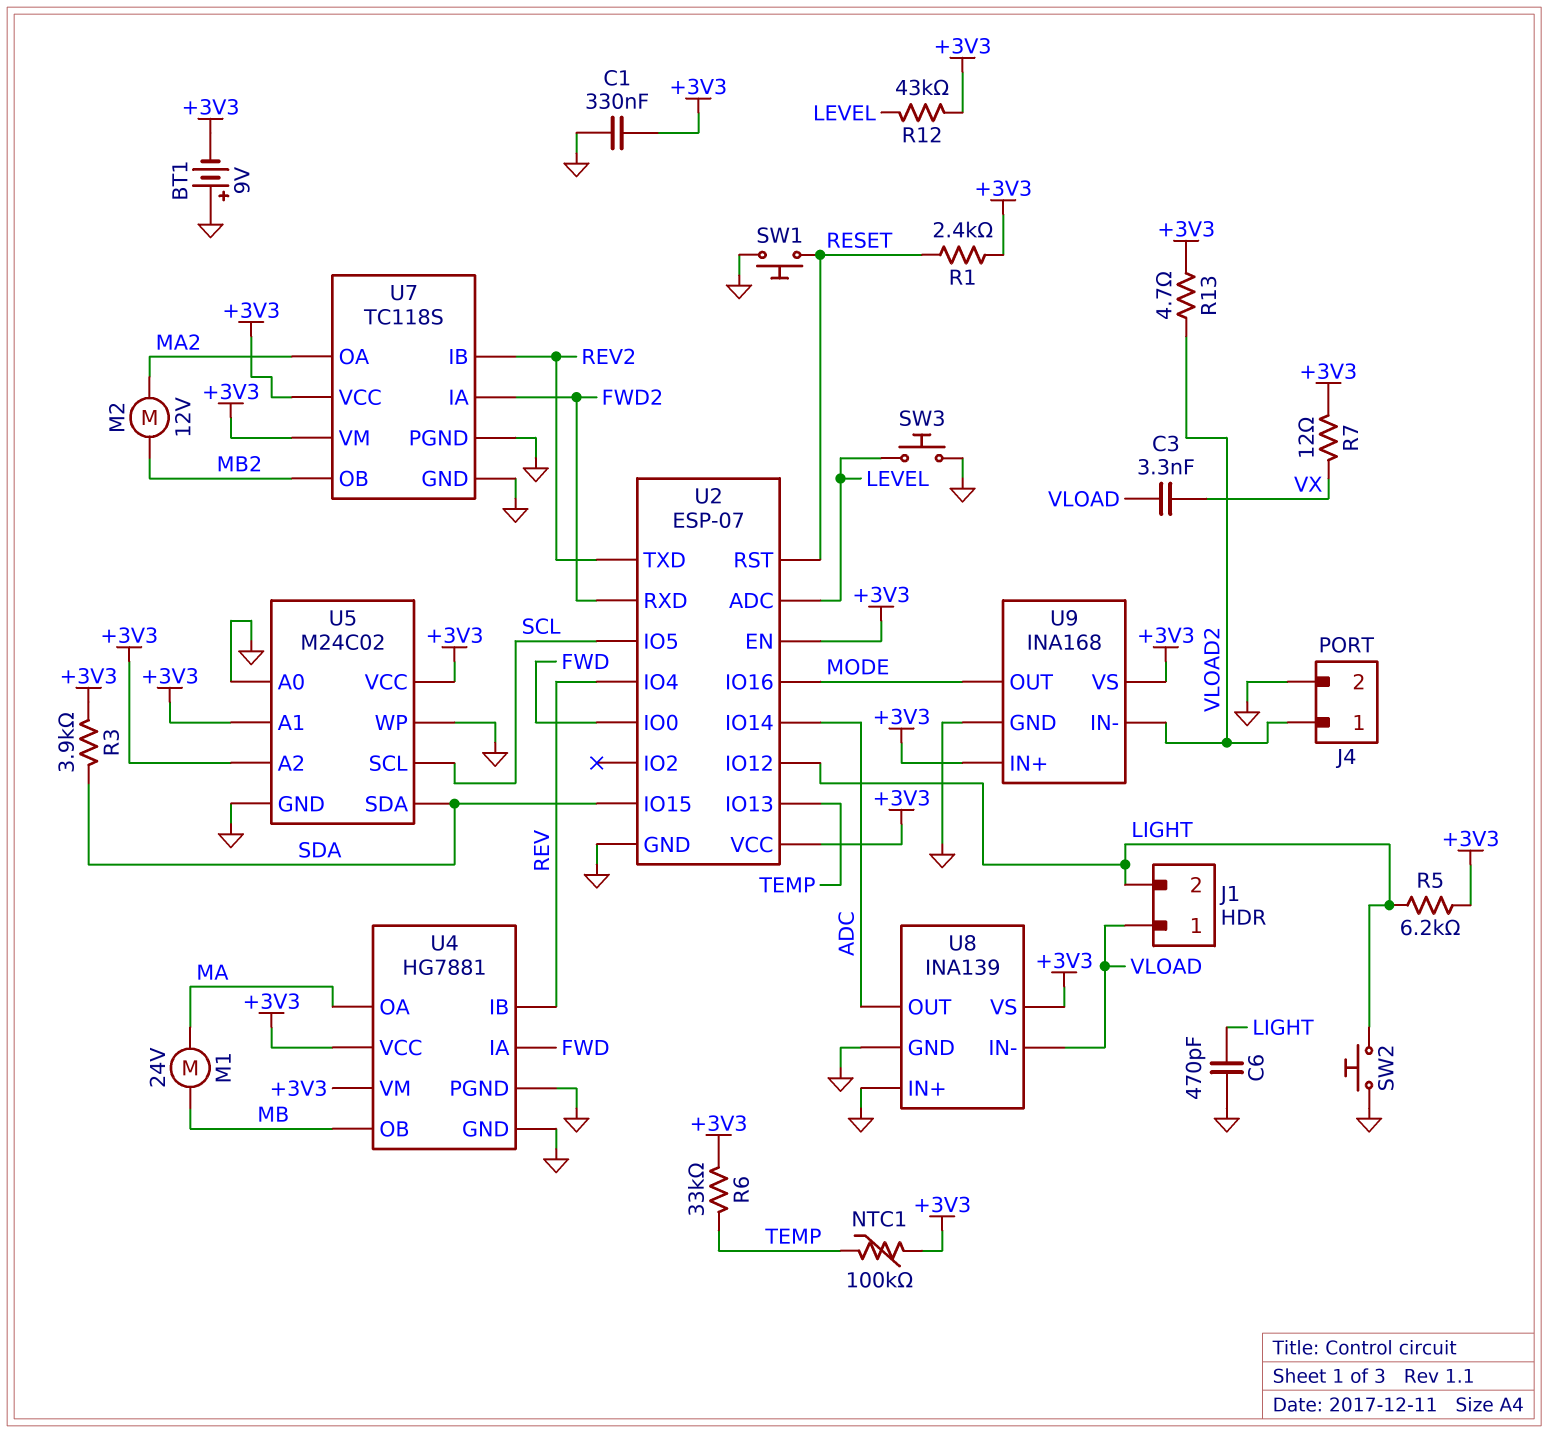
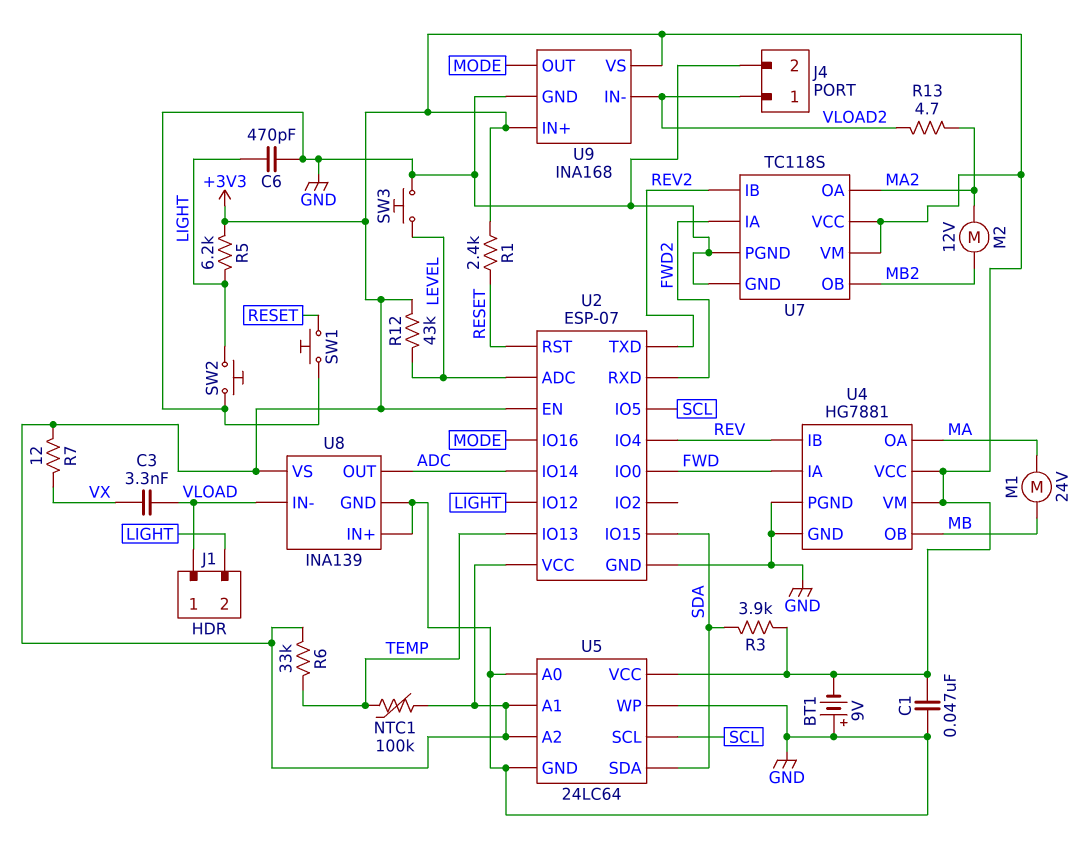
C1: 330nF (+3V3, GND) -> 47nF (+3V3, GND)
R13: 4.7 (+3V3, VLOAD2) -> 4.7 (MA2, VLOAD2)
U5: M24C02 -> 24LC64

